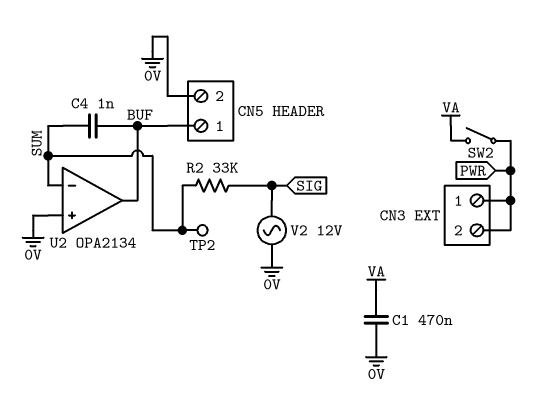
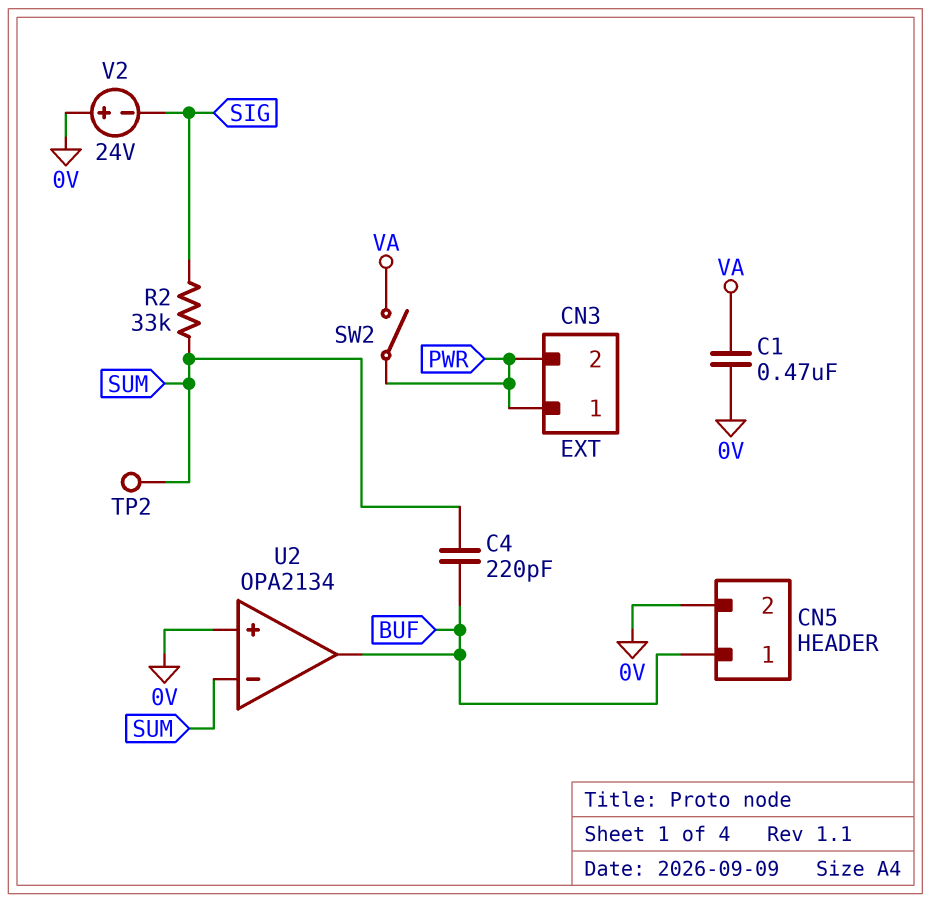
C4: 1nF (BUF, SUM) -> 220pF (BUF, SUM)
V2: AC 12V (0V, SIG) -> 24V (plus 0V, minus SIG)

